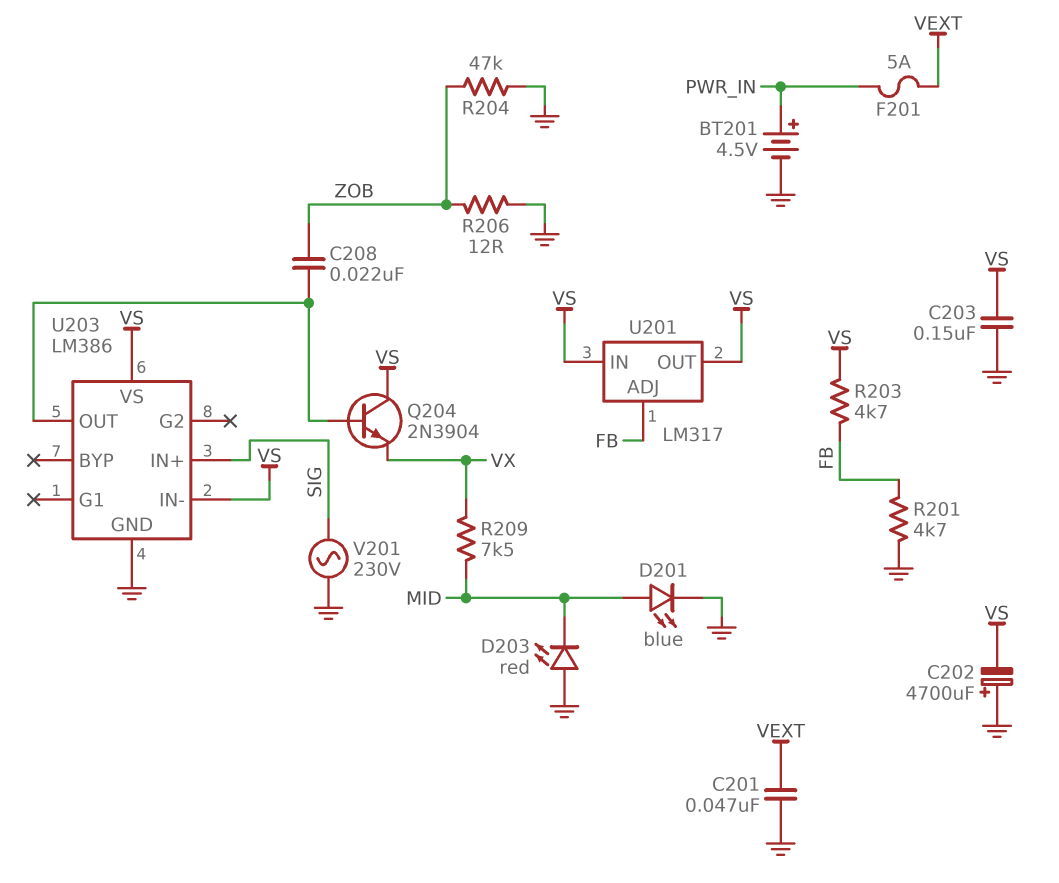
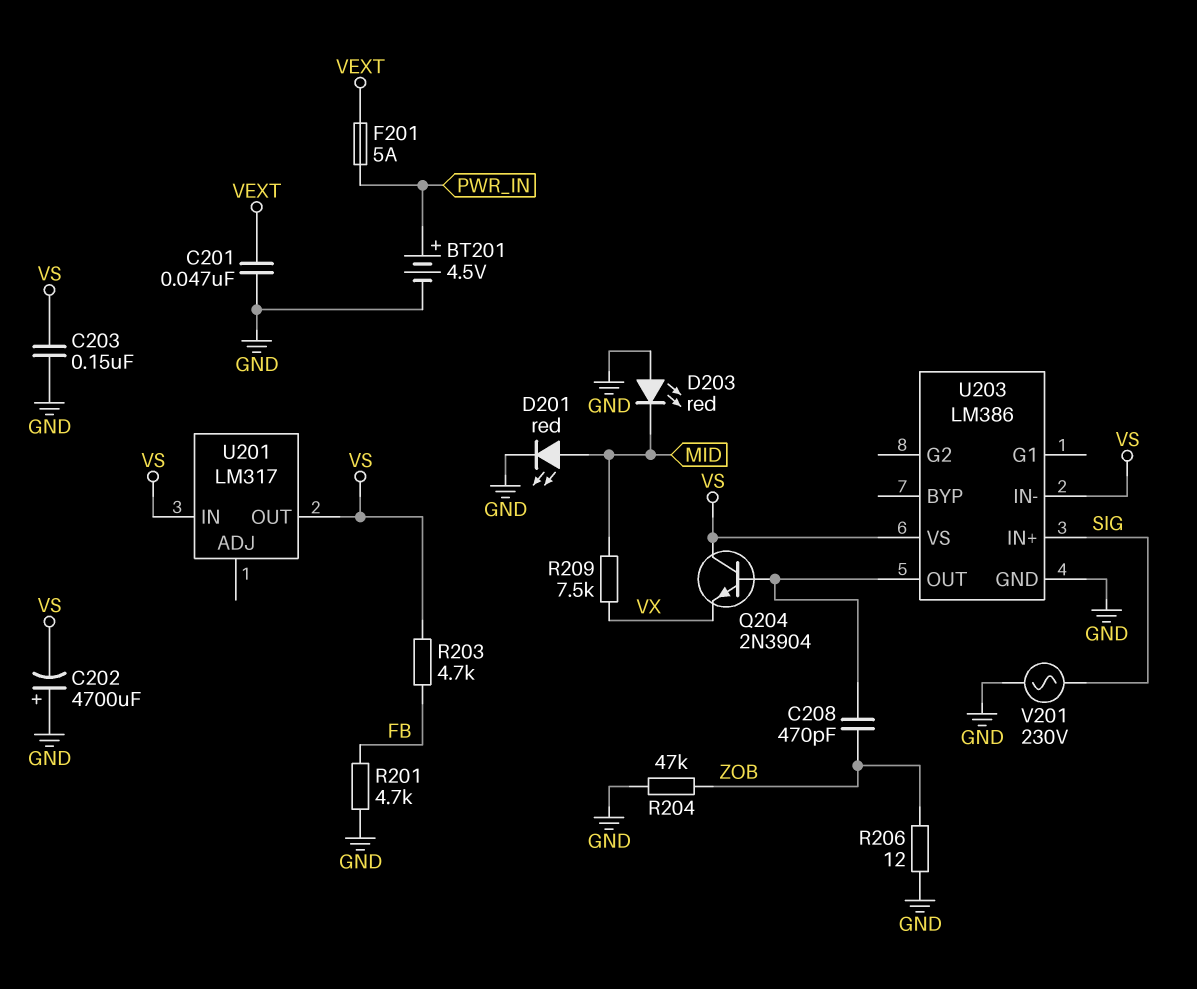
C208: 22nF (U203/OUT, ZOB) -> 470pF (U203/OUT, ZOB)
D201: LED blue (A MID, K GND) -> LED red (A MID, K GND)
U201 pin ADJ: FB -> none

